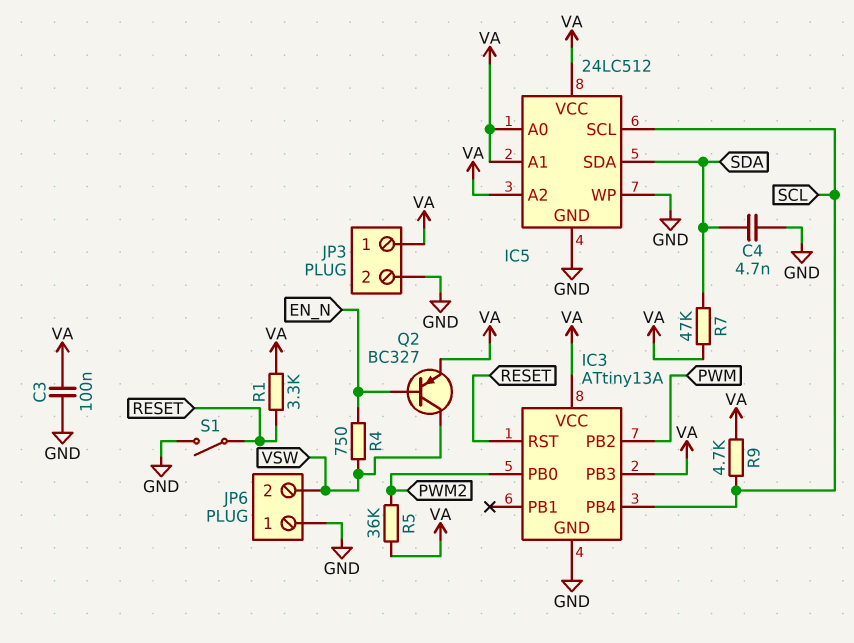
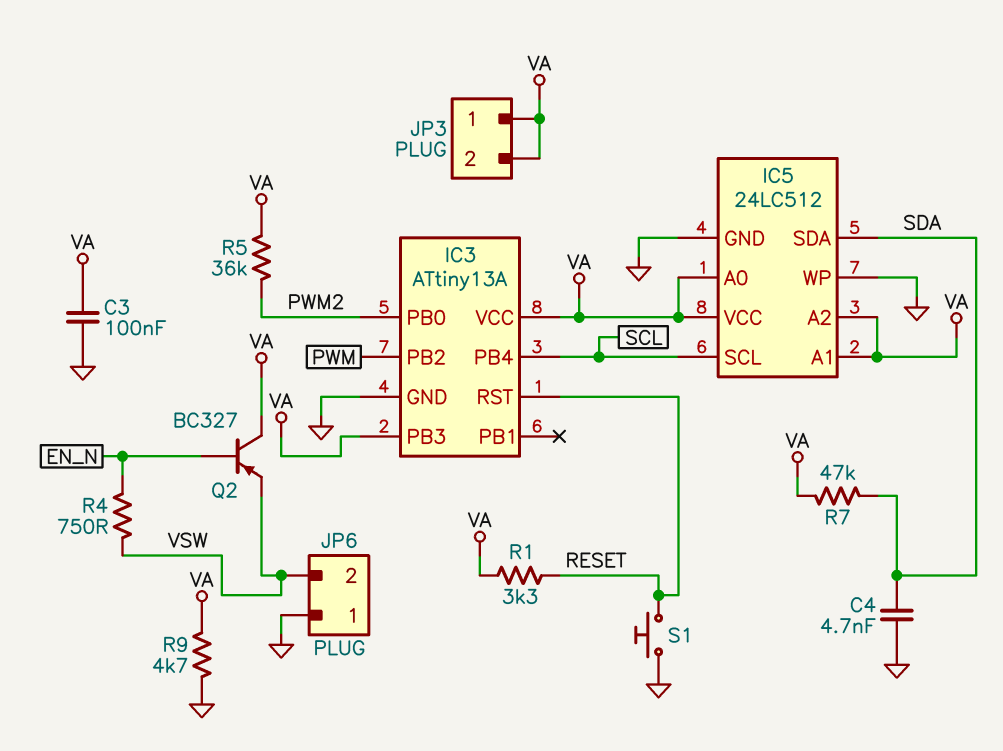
JP3 pin 2: GND -> VA
Q2: PNP BC327 (B EN_N, C VSW, E VA) -> PNP BC327 (B EN_N, C VA, E VSW)
R9: 4.7k (SCL, VA) -> 4.7k (GND, VA)
S1: switch (GND, RESET) -> button (GND, RESET)

